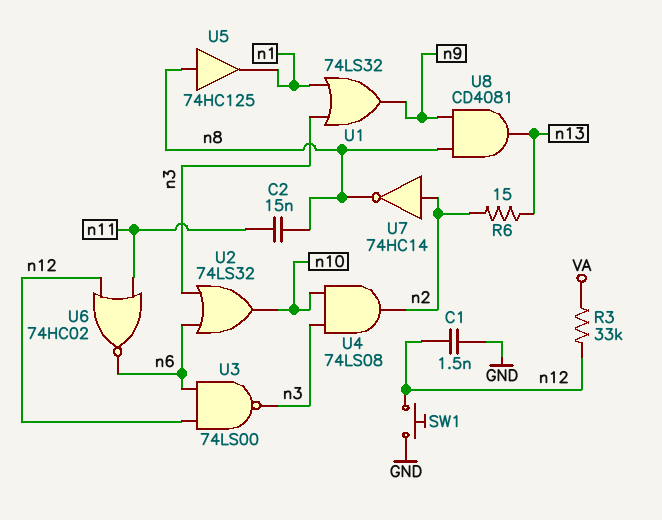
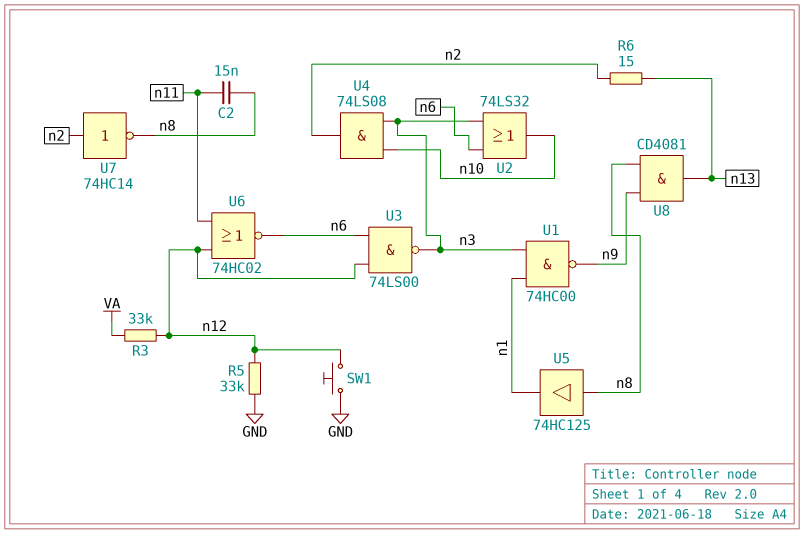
C1: 1.5nF (GND, n12) -> none
R5: none -> 33k (GND, n12)
U1: OR 74LS32 (in n1, in n3, out n9) -> NAND 74HC00 (in n1, in n3, out n9)

